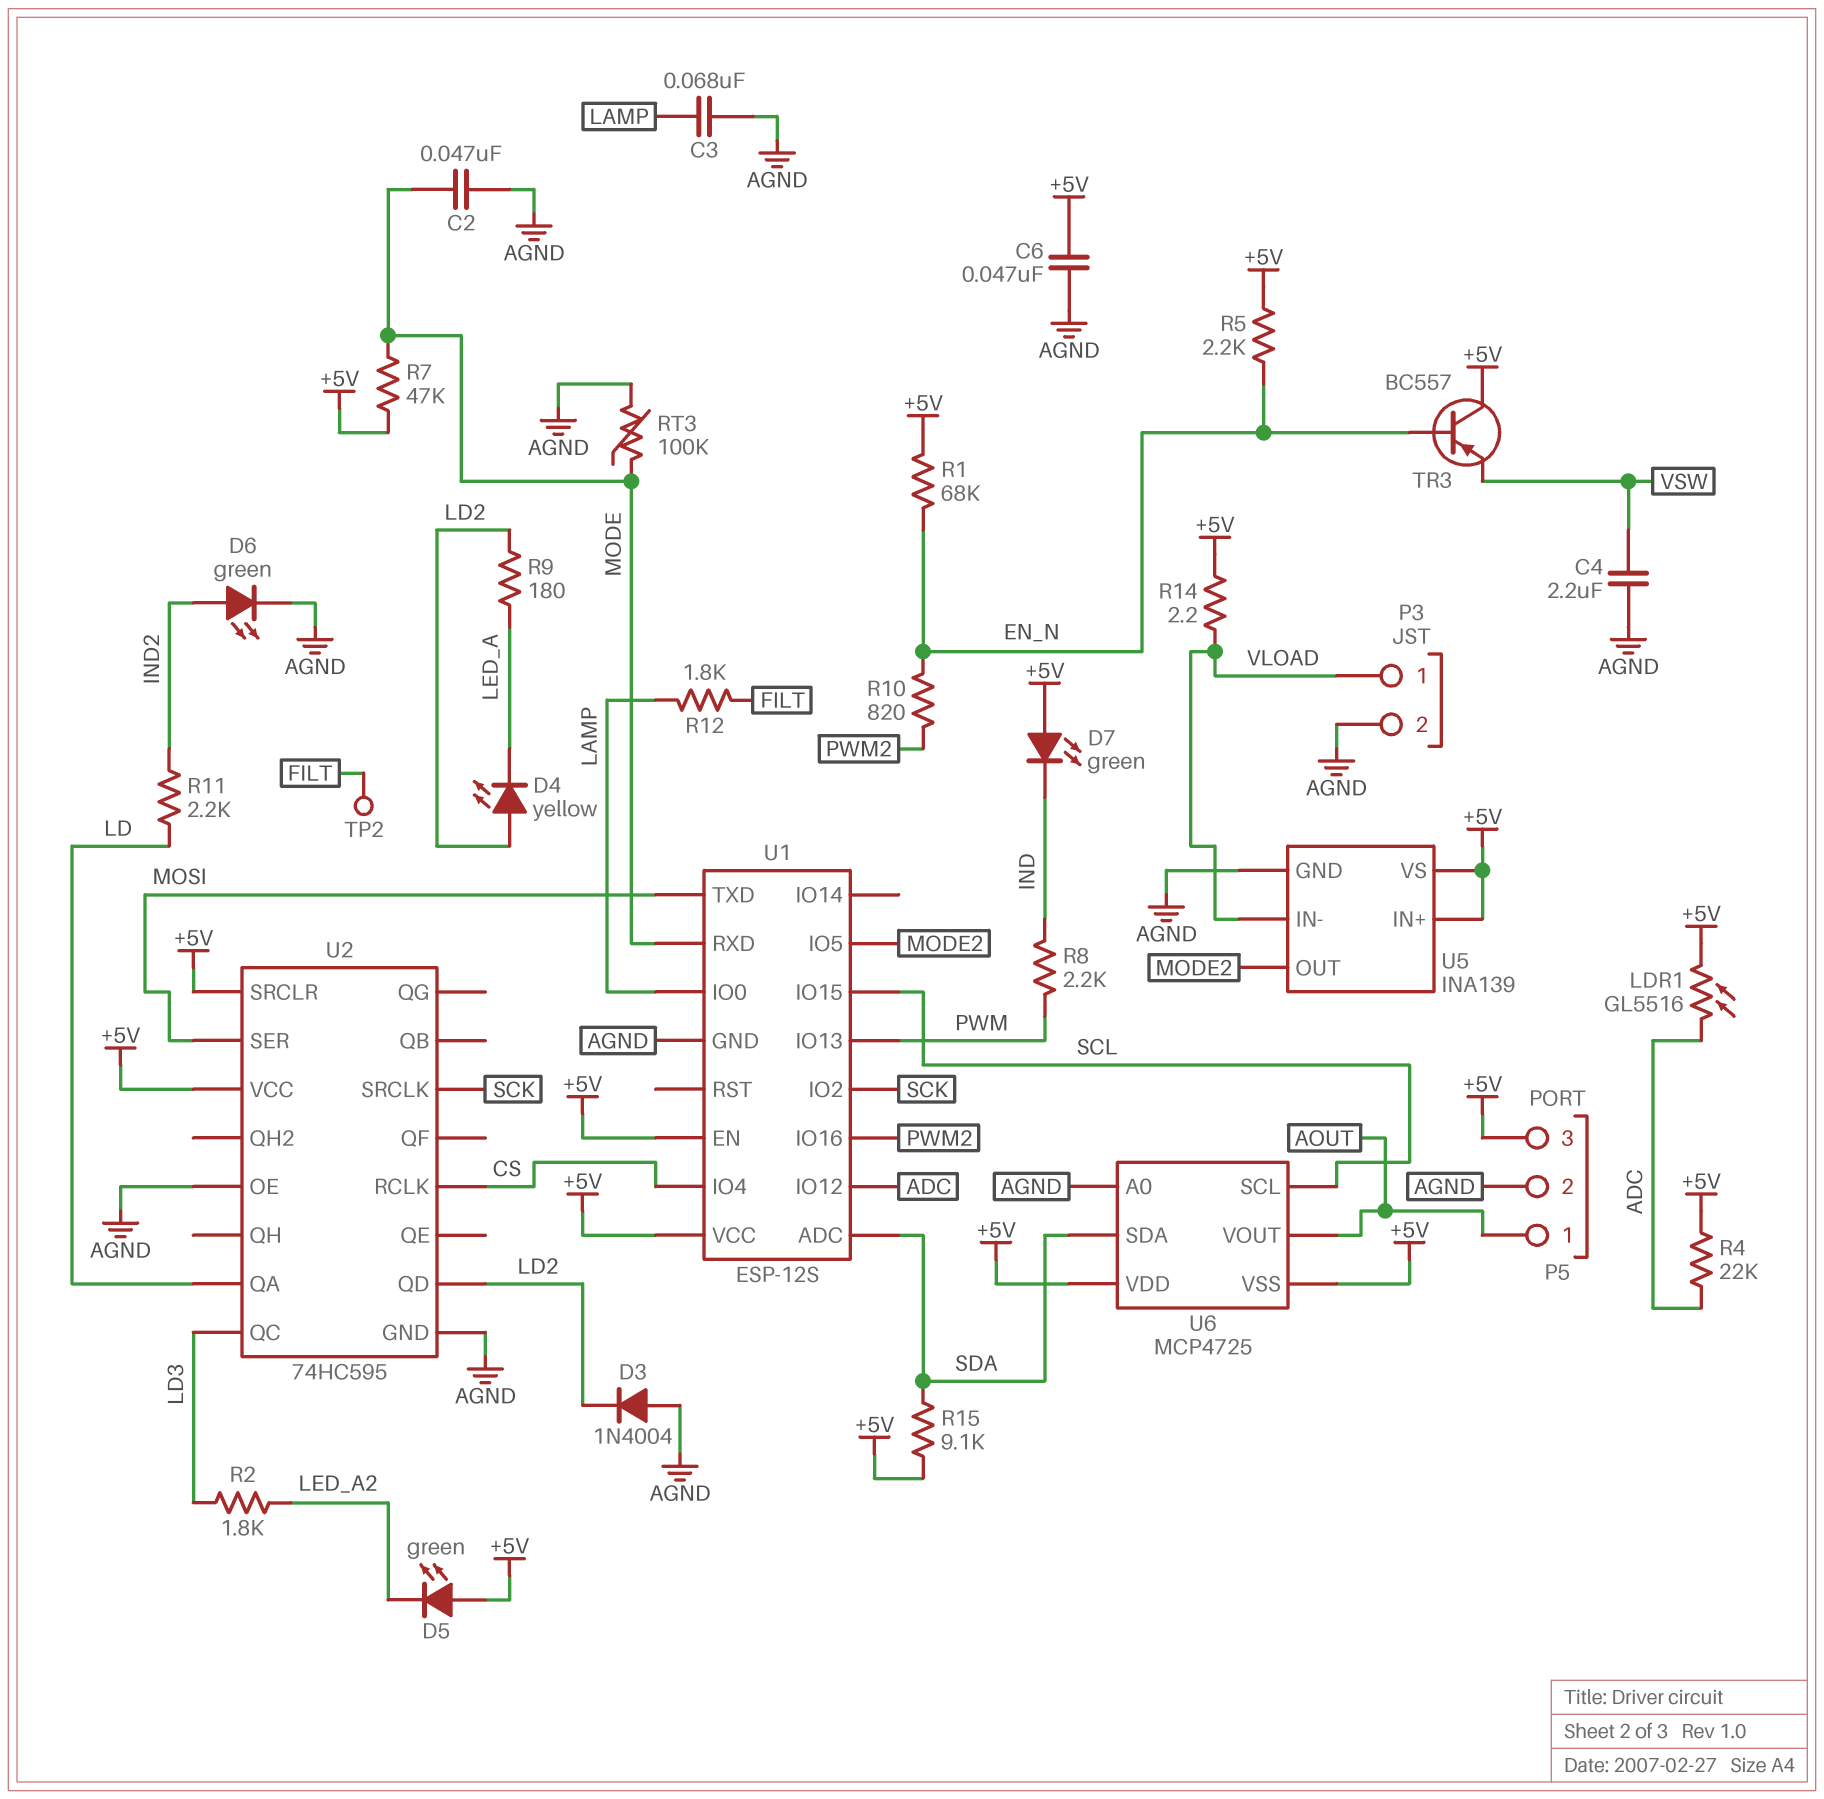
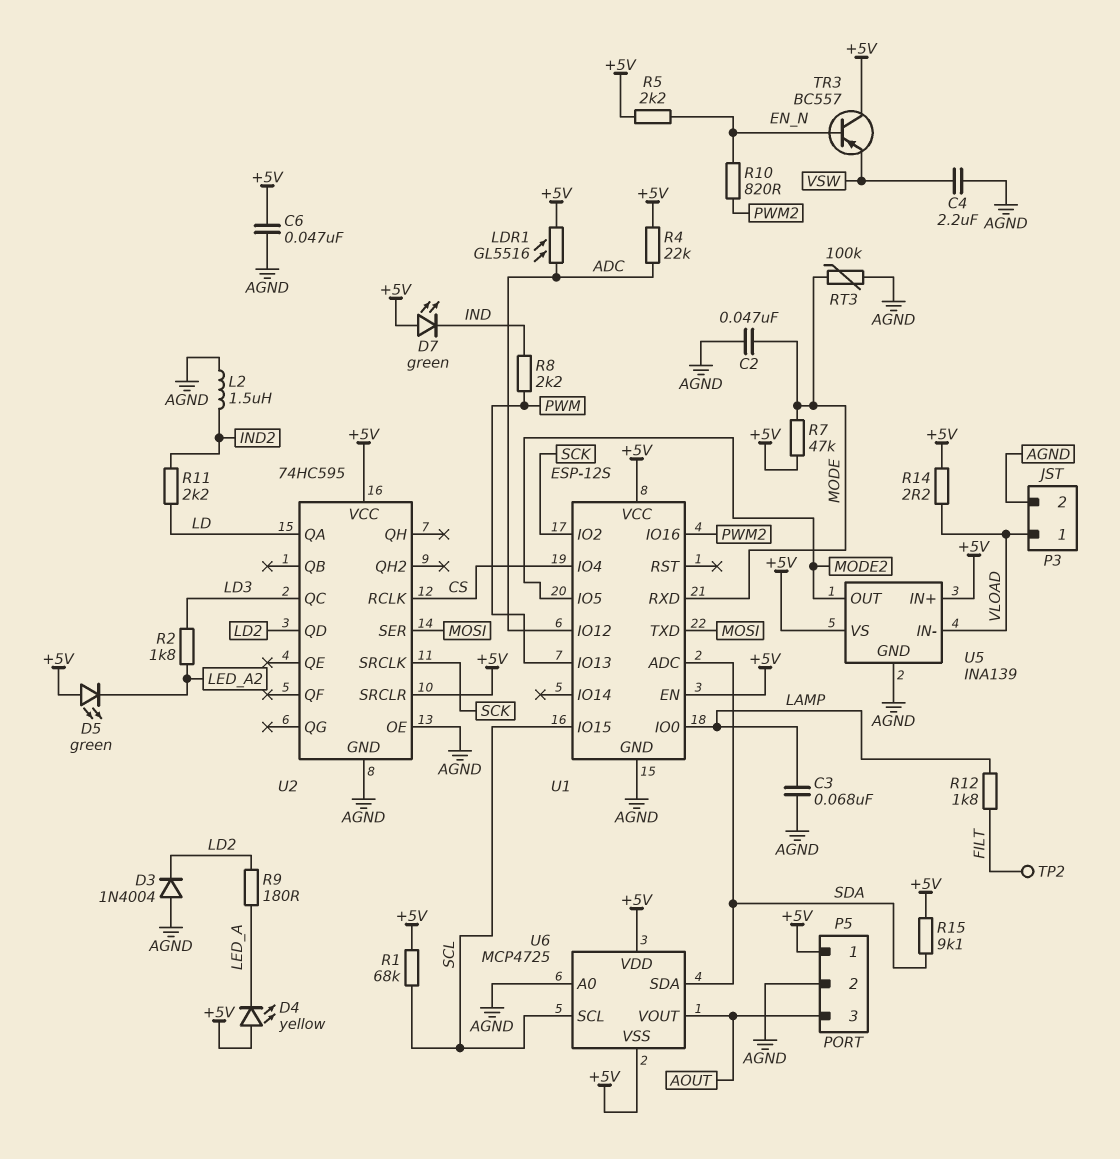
D4: LED yellow (A LD2, K LED_A) -> LED yellow (A +5V, K LED_A)
D6: LED green (A IND2, K AGND) -> none
L2: none -> 1.5uH (AGND, IND2)
P5 pin 1: AOUT -> +5V
P5 pin 3: +5V -> AOUT
R1: 68k (+5V, EN_N) -> 68k (+5V, SCL)

